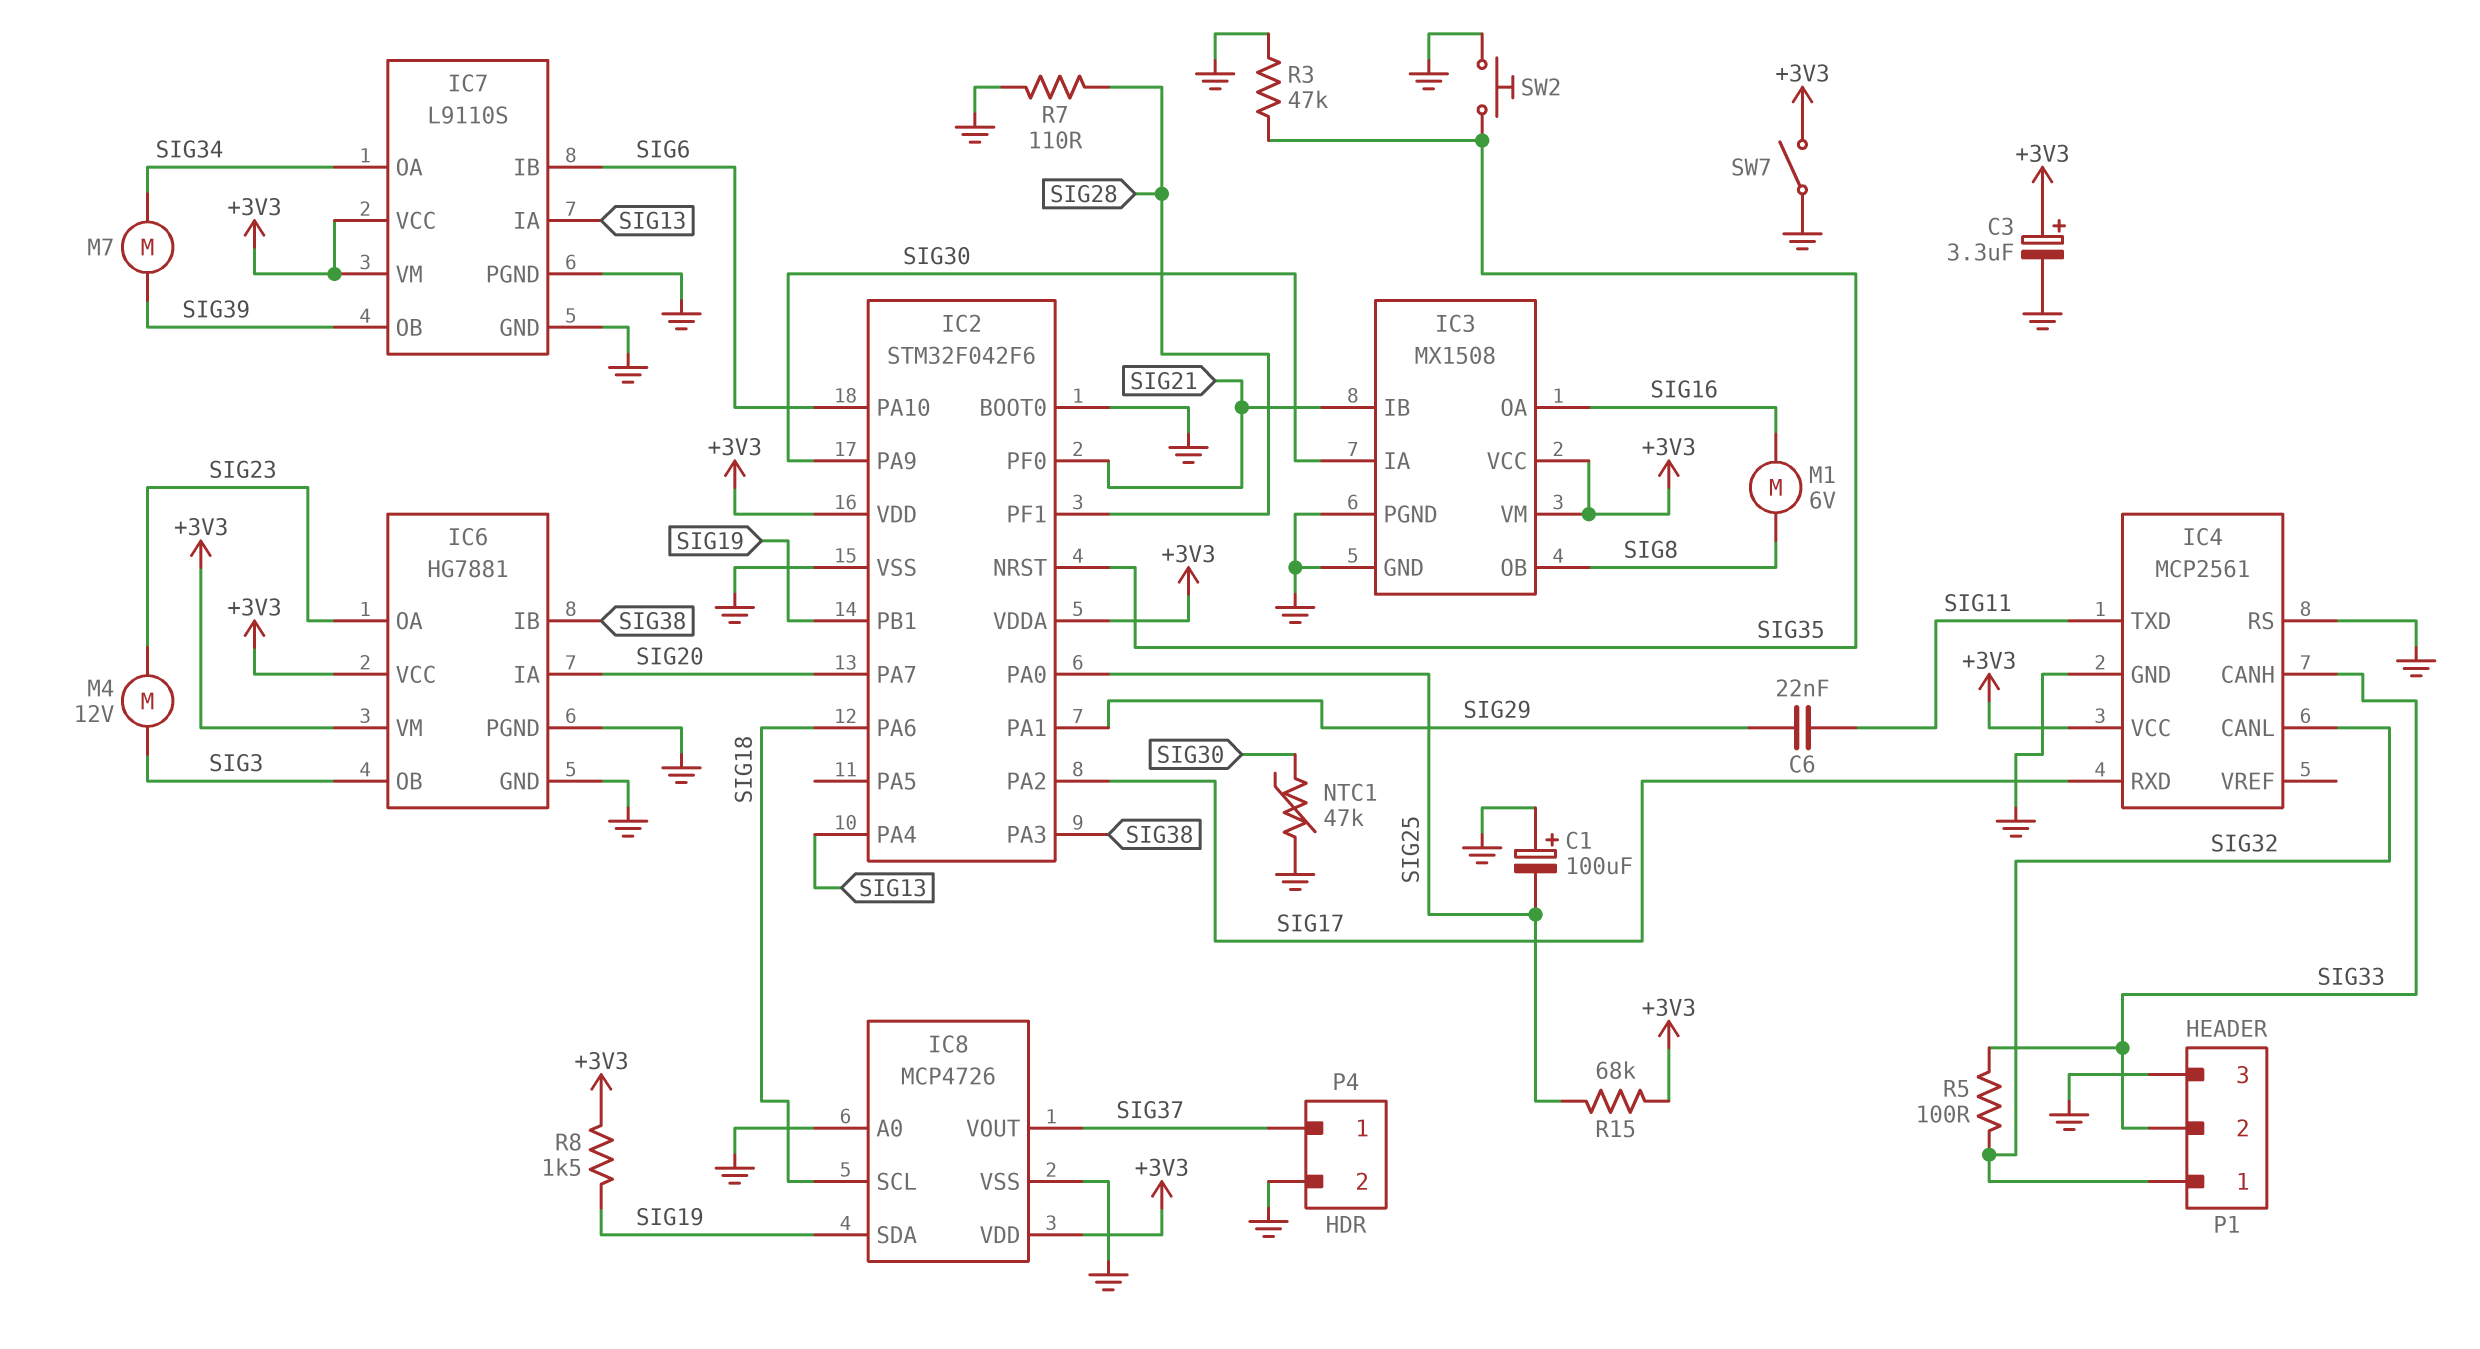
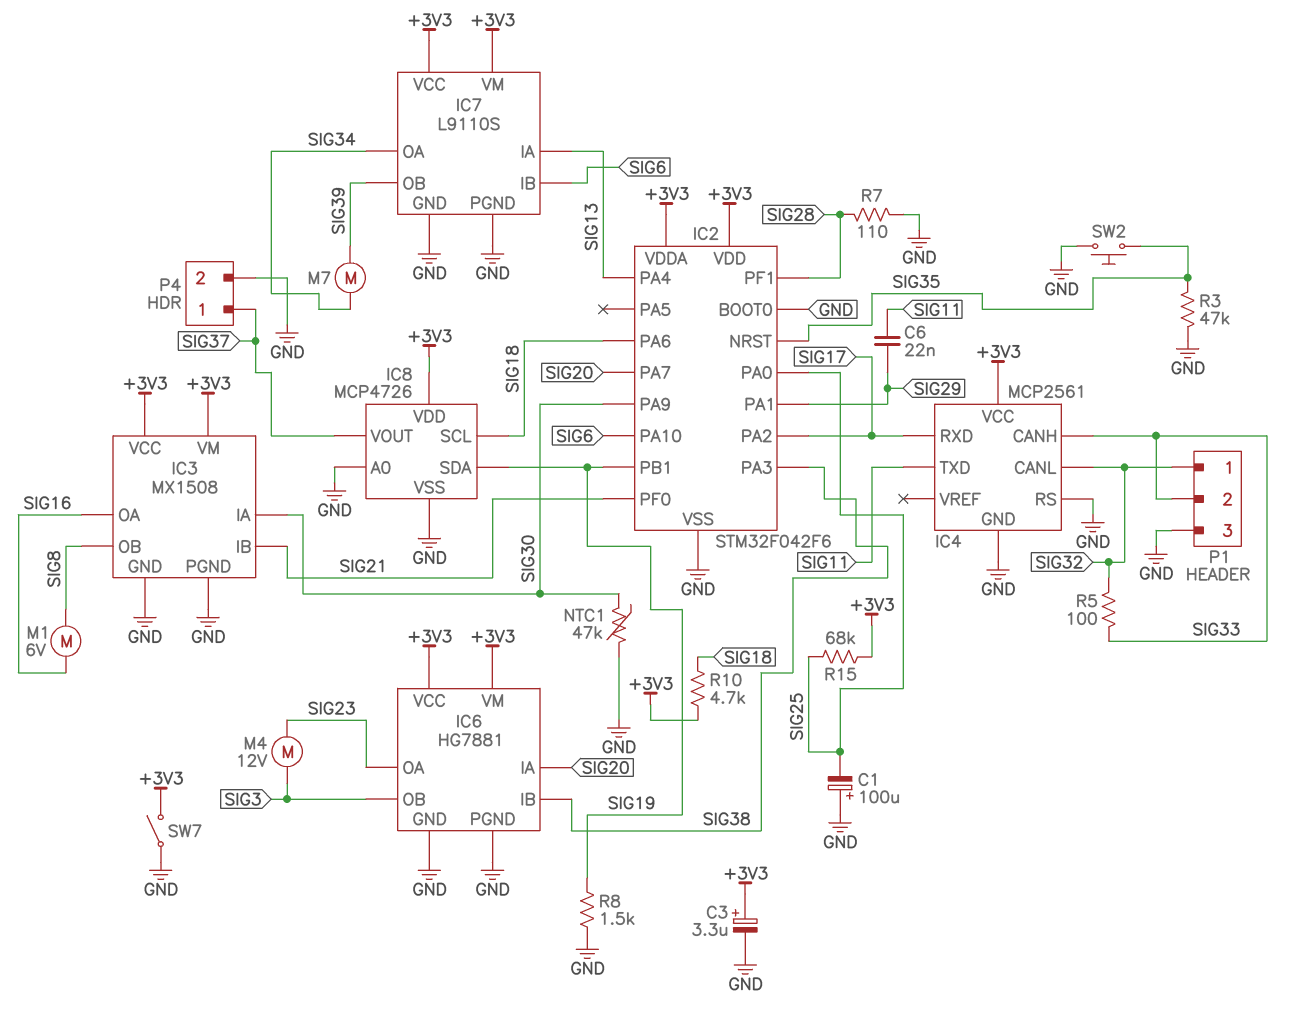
R8: 1.5k (+3V3, SIG19) -> 1.5k (GND, SIG19)
R10: none -> 4.7k (+3V3, SIG18)

